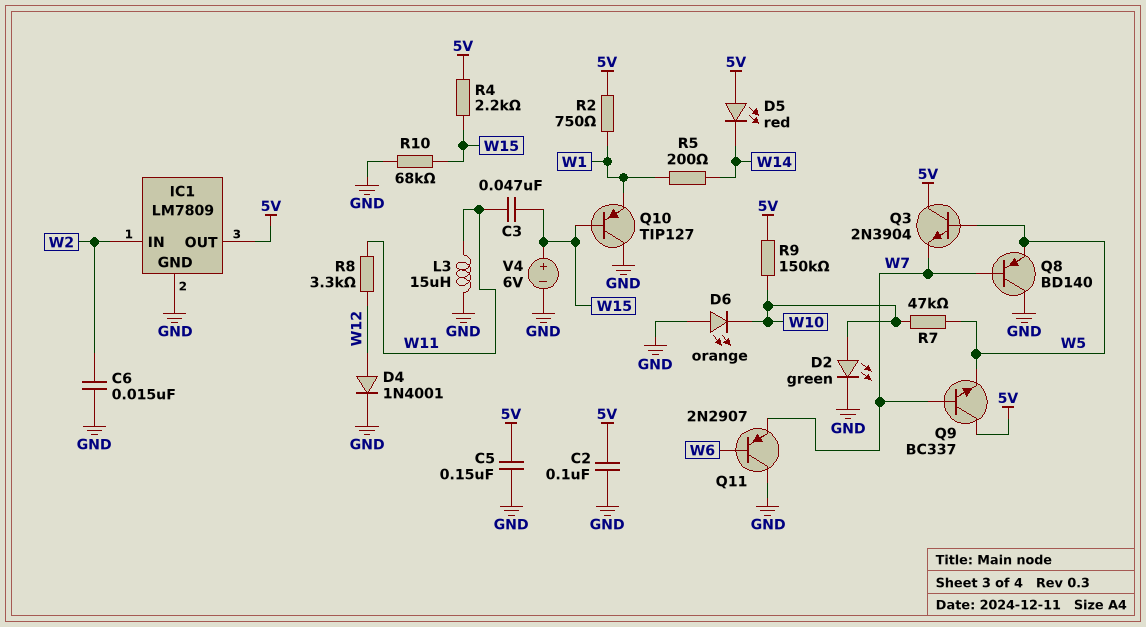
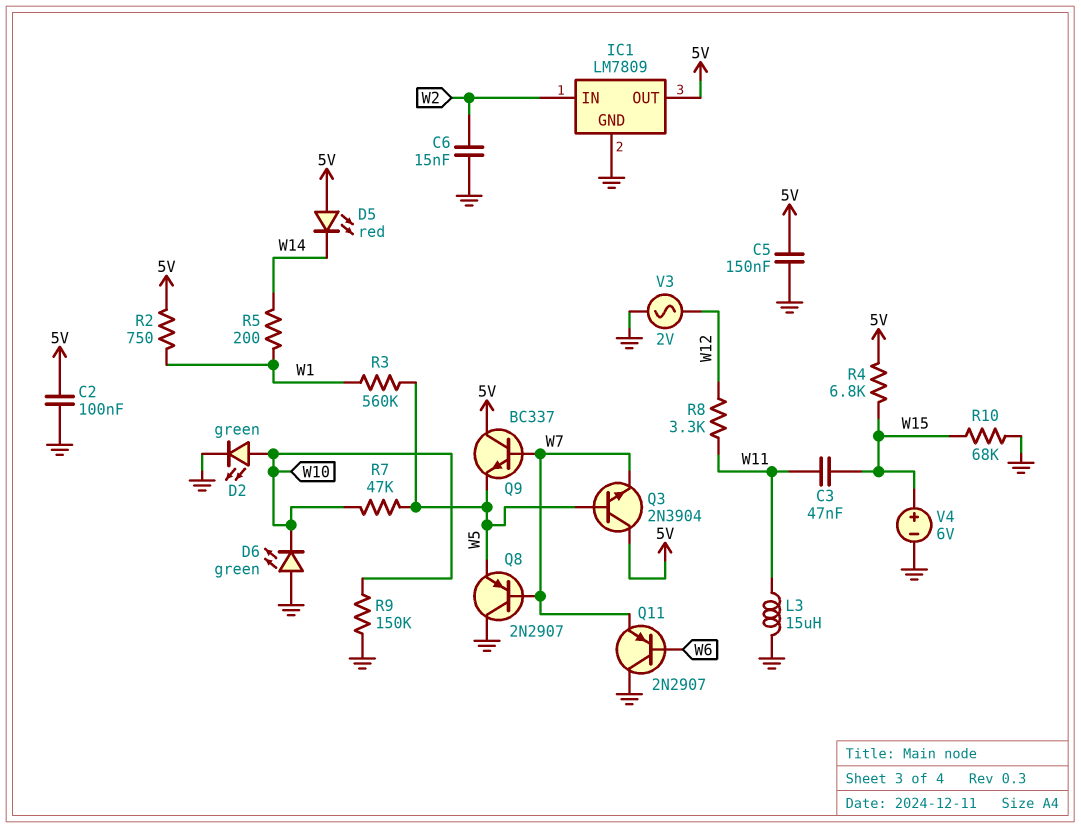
D4: diode 1N4001 (A W12, K GND) -> none
D6: LED orange (A GND, K W10) -> LED green (A GND, K W10)
Q8: PNP BD140 (B W7, C GND, E W5) -> PNP 2N2907 (B W7, C GND, E W5)
Q10: PNP TIP127 (B W15, C GND, E W1) -> none
R3: none -> 560k (W1, W5)
R4: 2.2k (5V, W15) -> 6.8k (5V, W15)
R9: 150k (5V, W10) -> 150k (GND, W10)
V3: none -> AC 2V (GND, W12)

